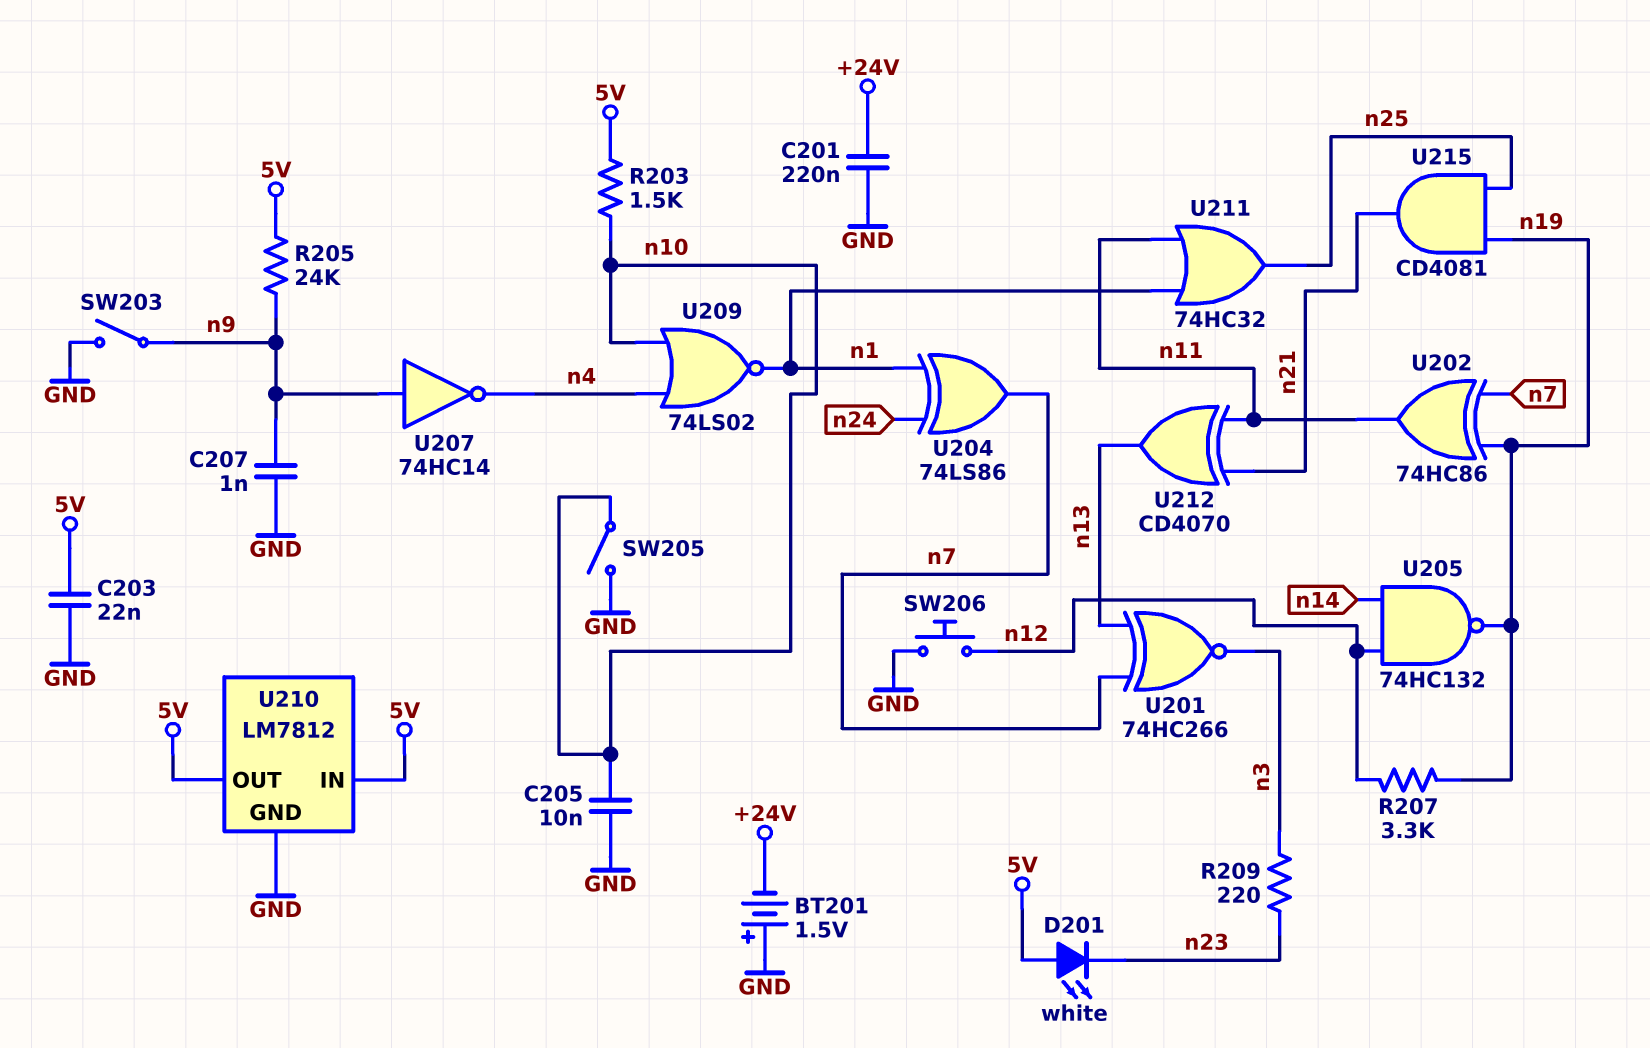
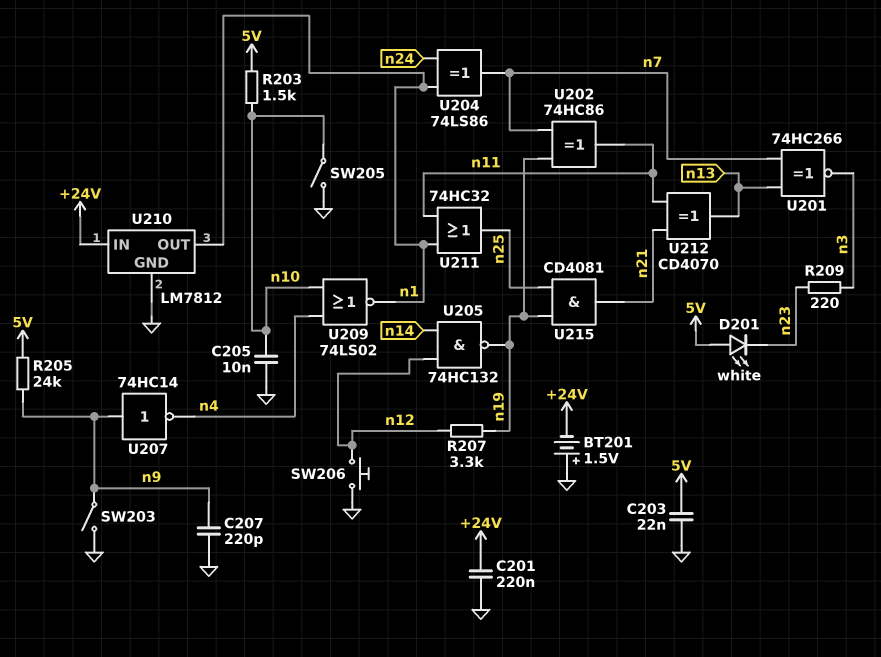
C207: 1nF (GND, n9) -> 220pF (GND, n9)
U210 pin IN: 5V -> +24V
U210 pin OUT: 5V -> n1

